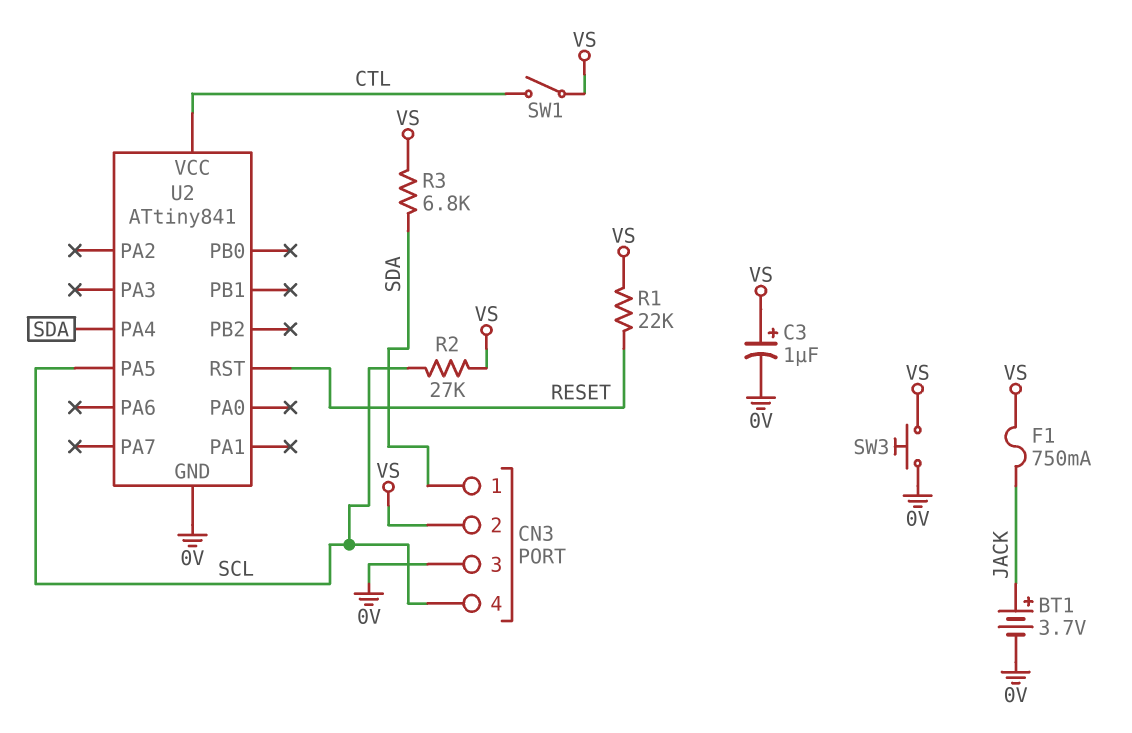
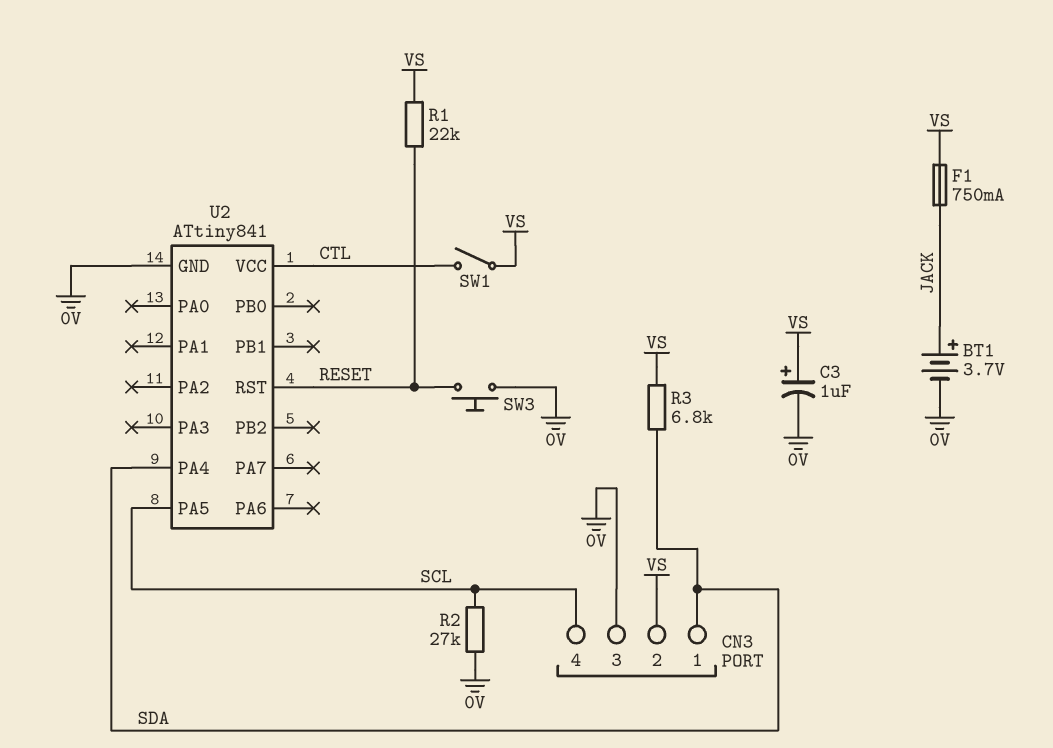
R2: 27k (SCL, VS) -> 27k (0V, SCL)
SW3: button (0V, VS) -> button (0V, RESET)

